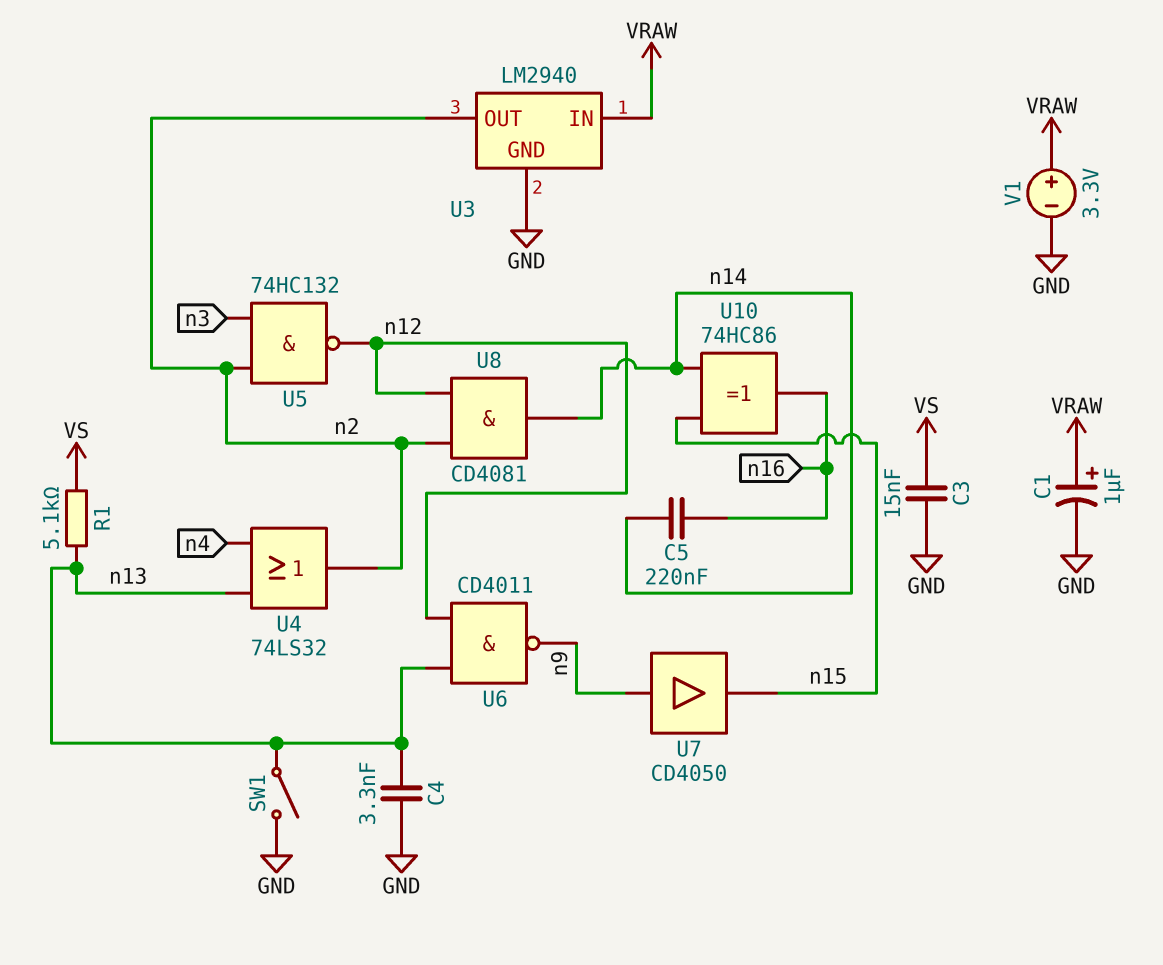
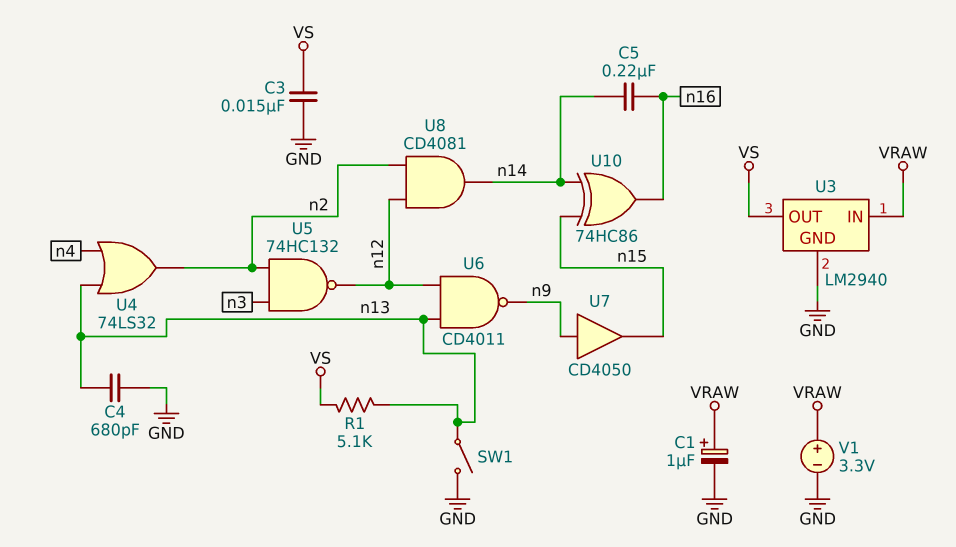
C4: 3.3nF (GND, n13) -> 680pF (GND, n13)
U3 pin OUT: n2 -> VS

